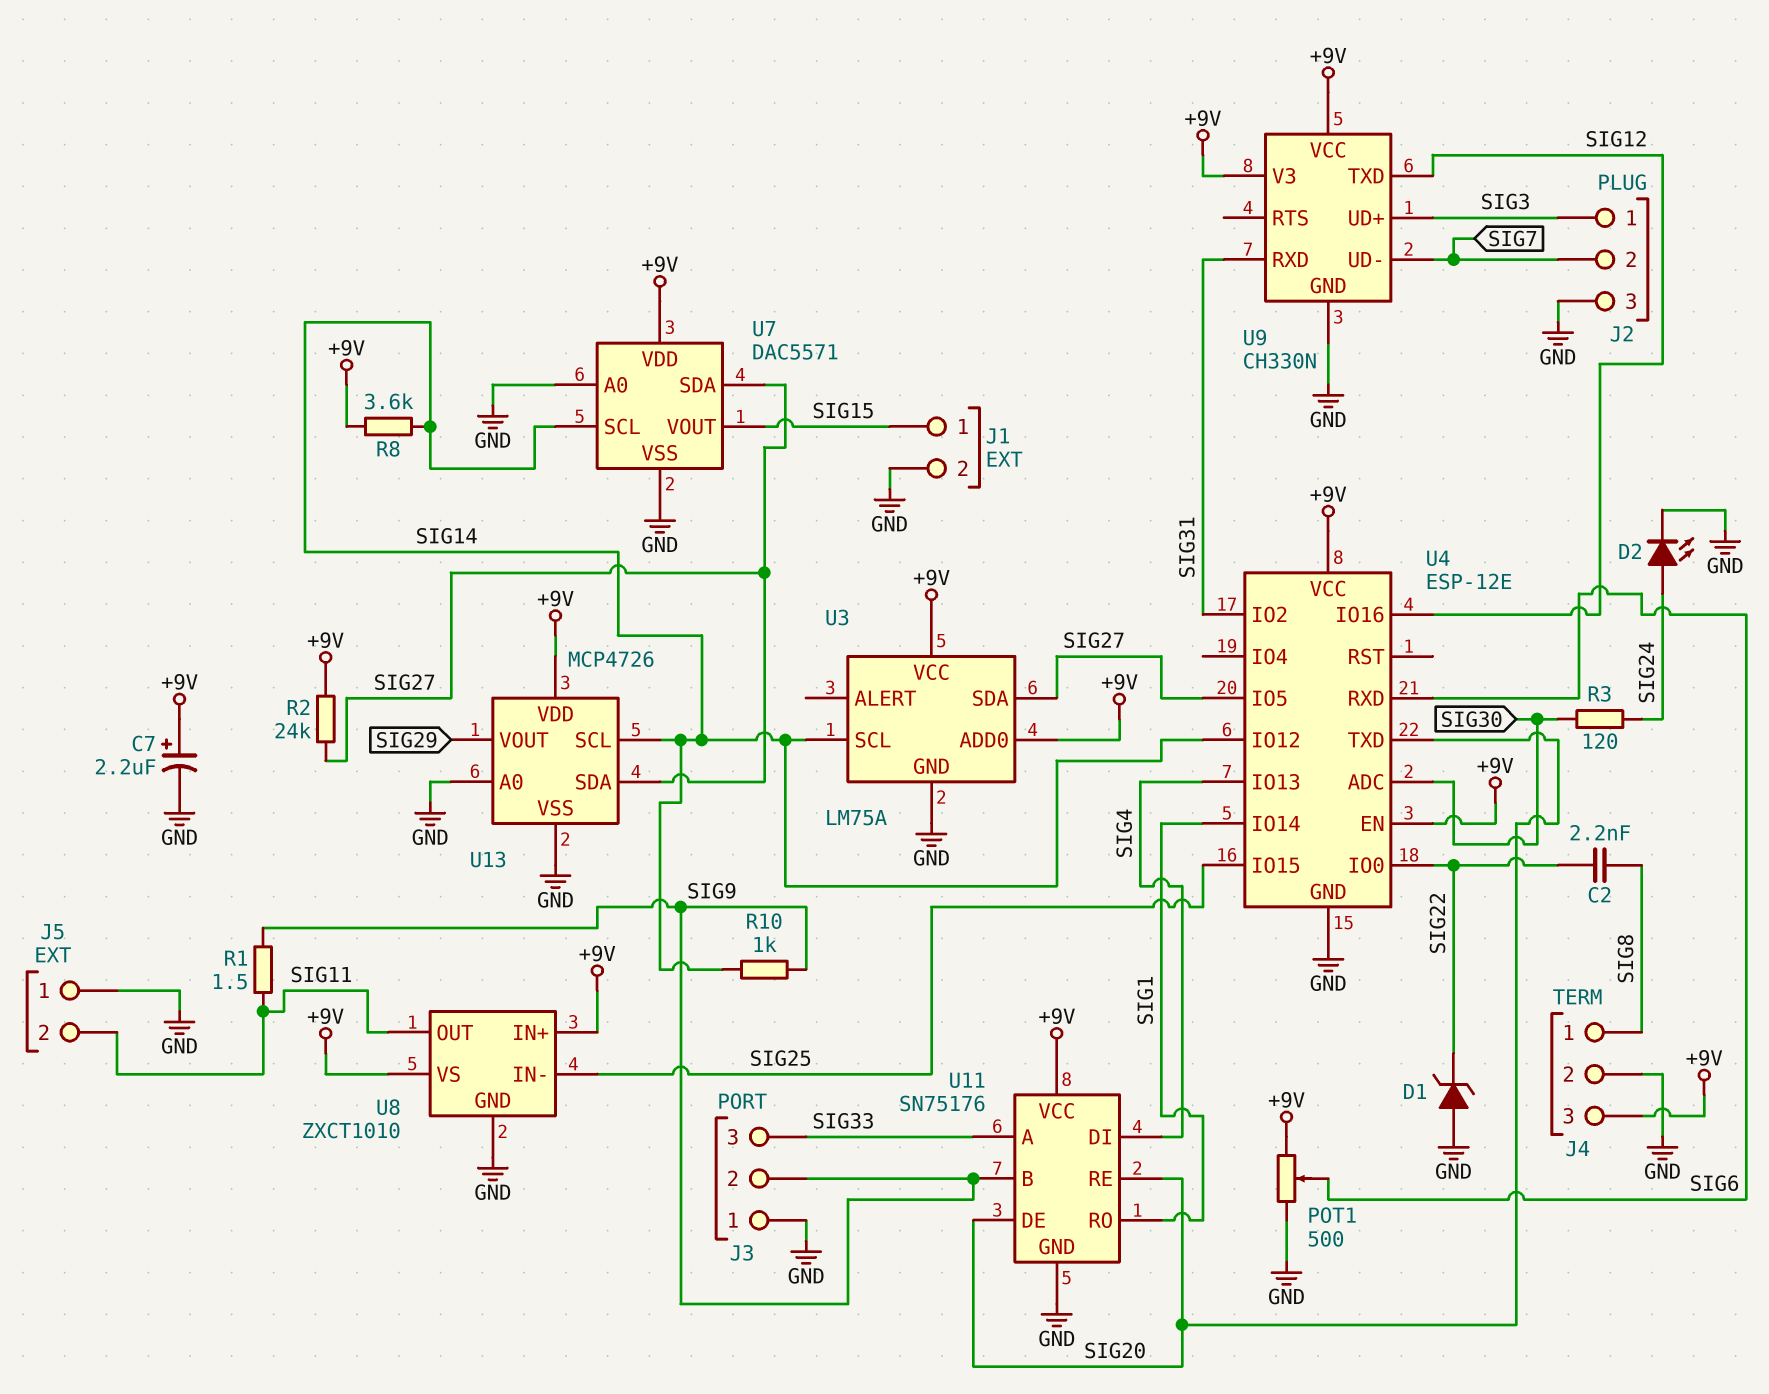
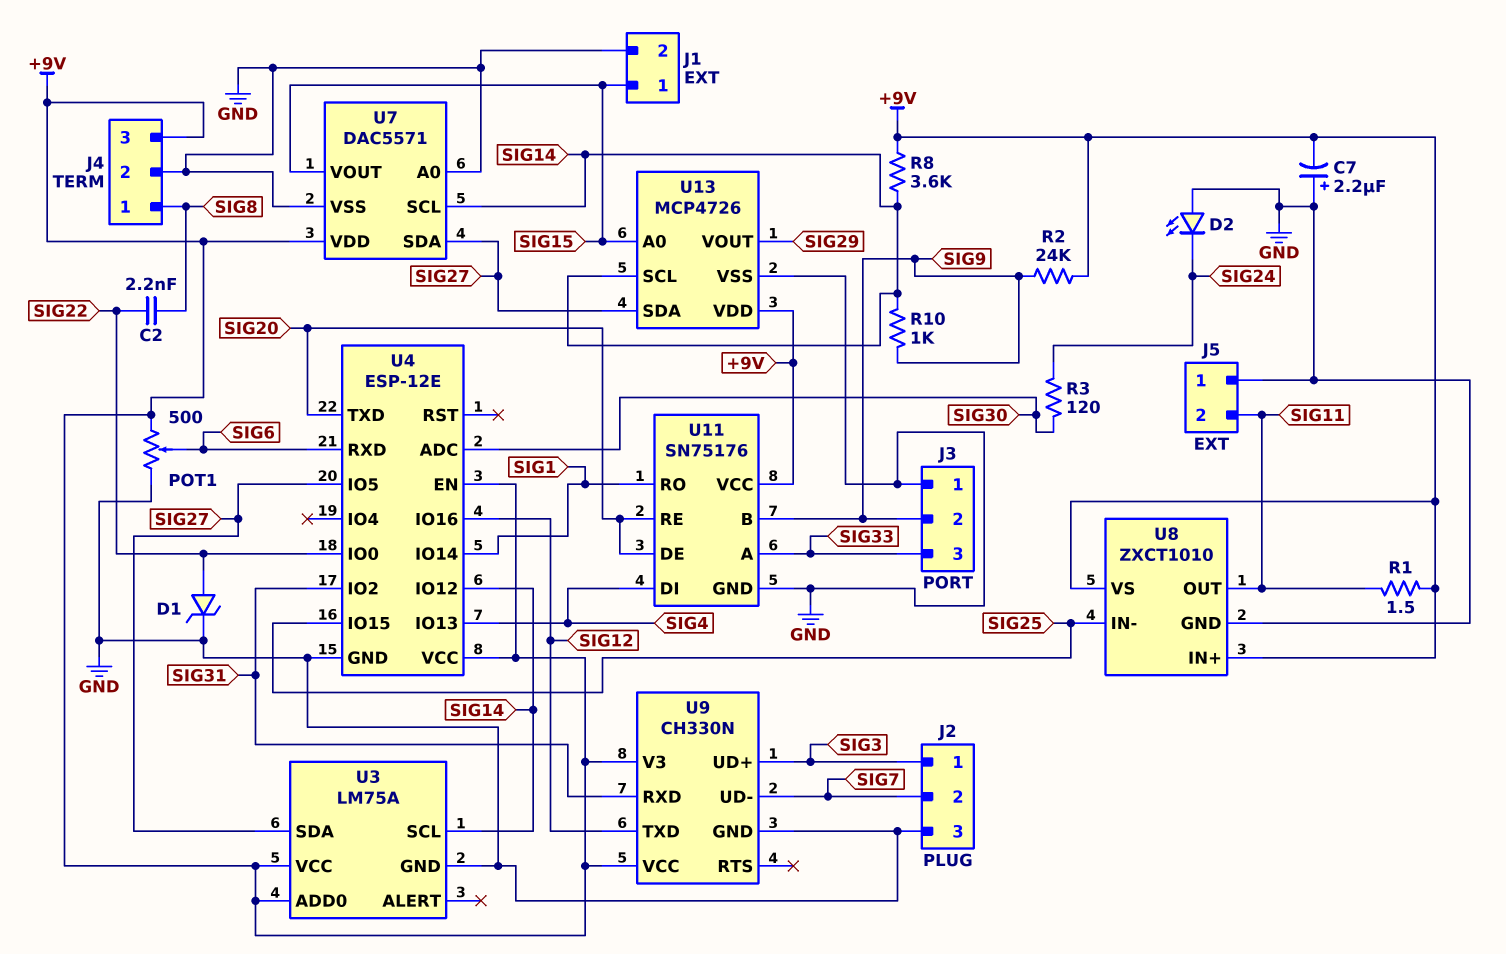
C7: 2.2uF (plus +9V, minus GND) -> 2.2uF (plus GND, minus +9V)
D1: zener (A GND, K SIG22) -> zener (A SIG22, K GND)
D2: LED (A SIG24, K GND) -> LED (A GND, K SIG24)
R1: 1.5 (SIG9, SIG11) -> 1.5 (+9V, SIG11)
R2: 24k (+9V, SIG27) -> 24k (+9V, SIG9)
U13 pin A0: GND -> SIG15

